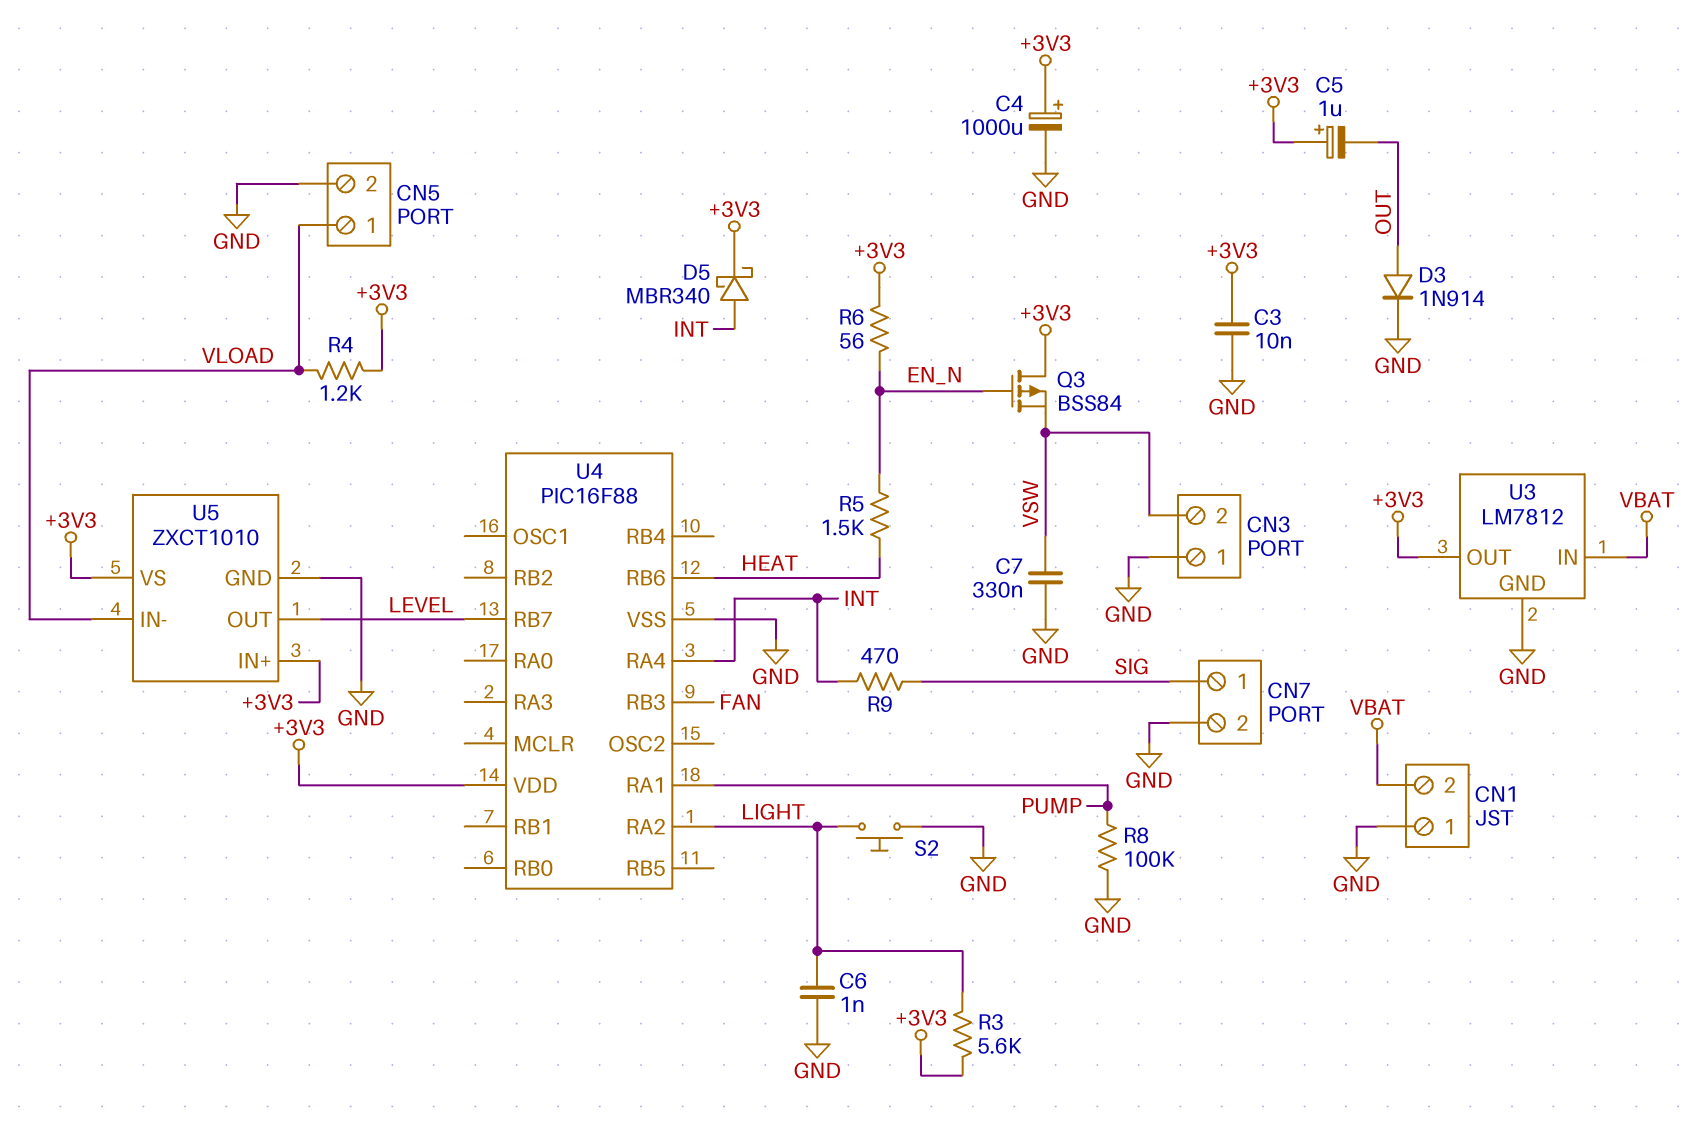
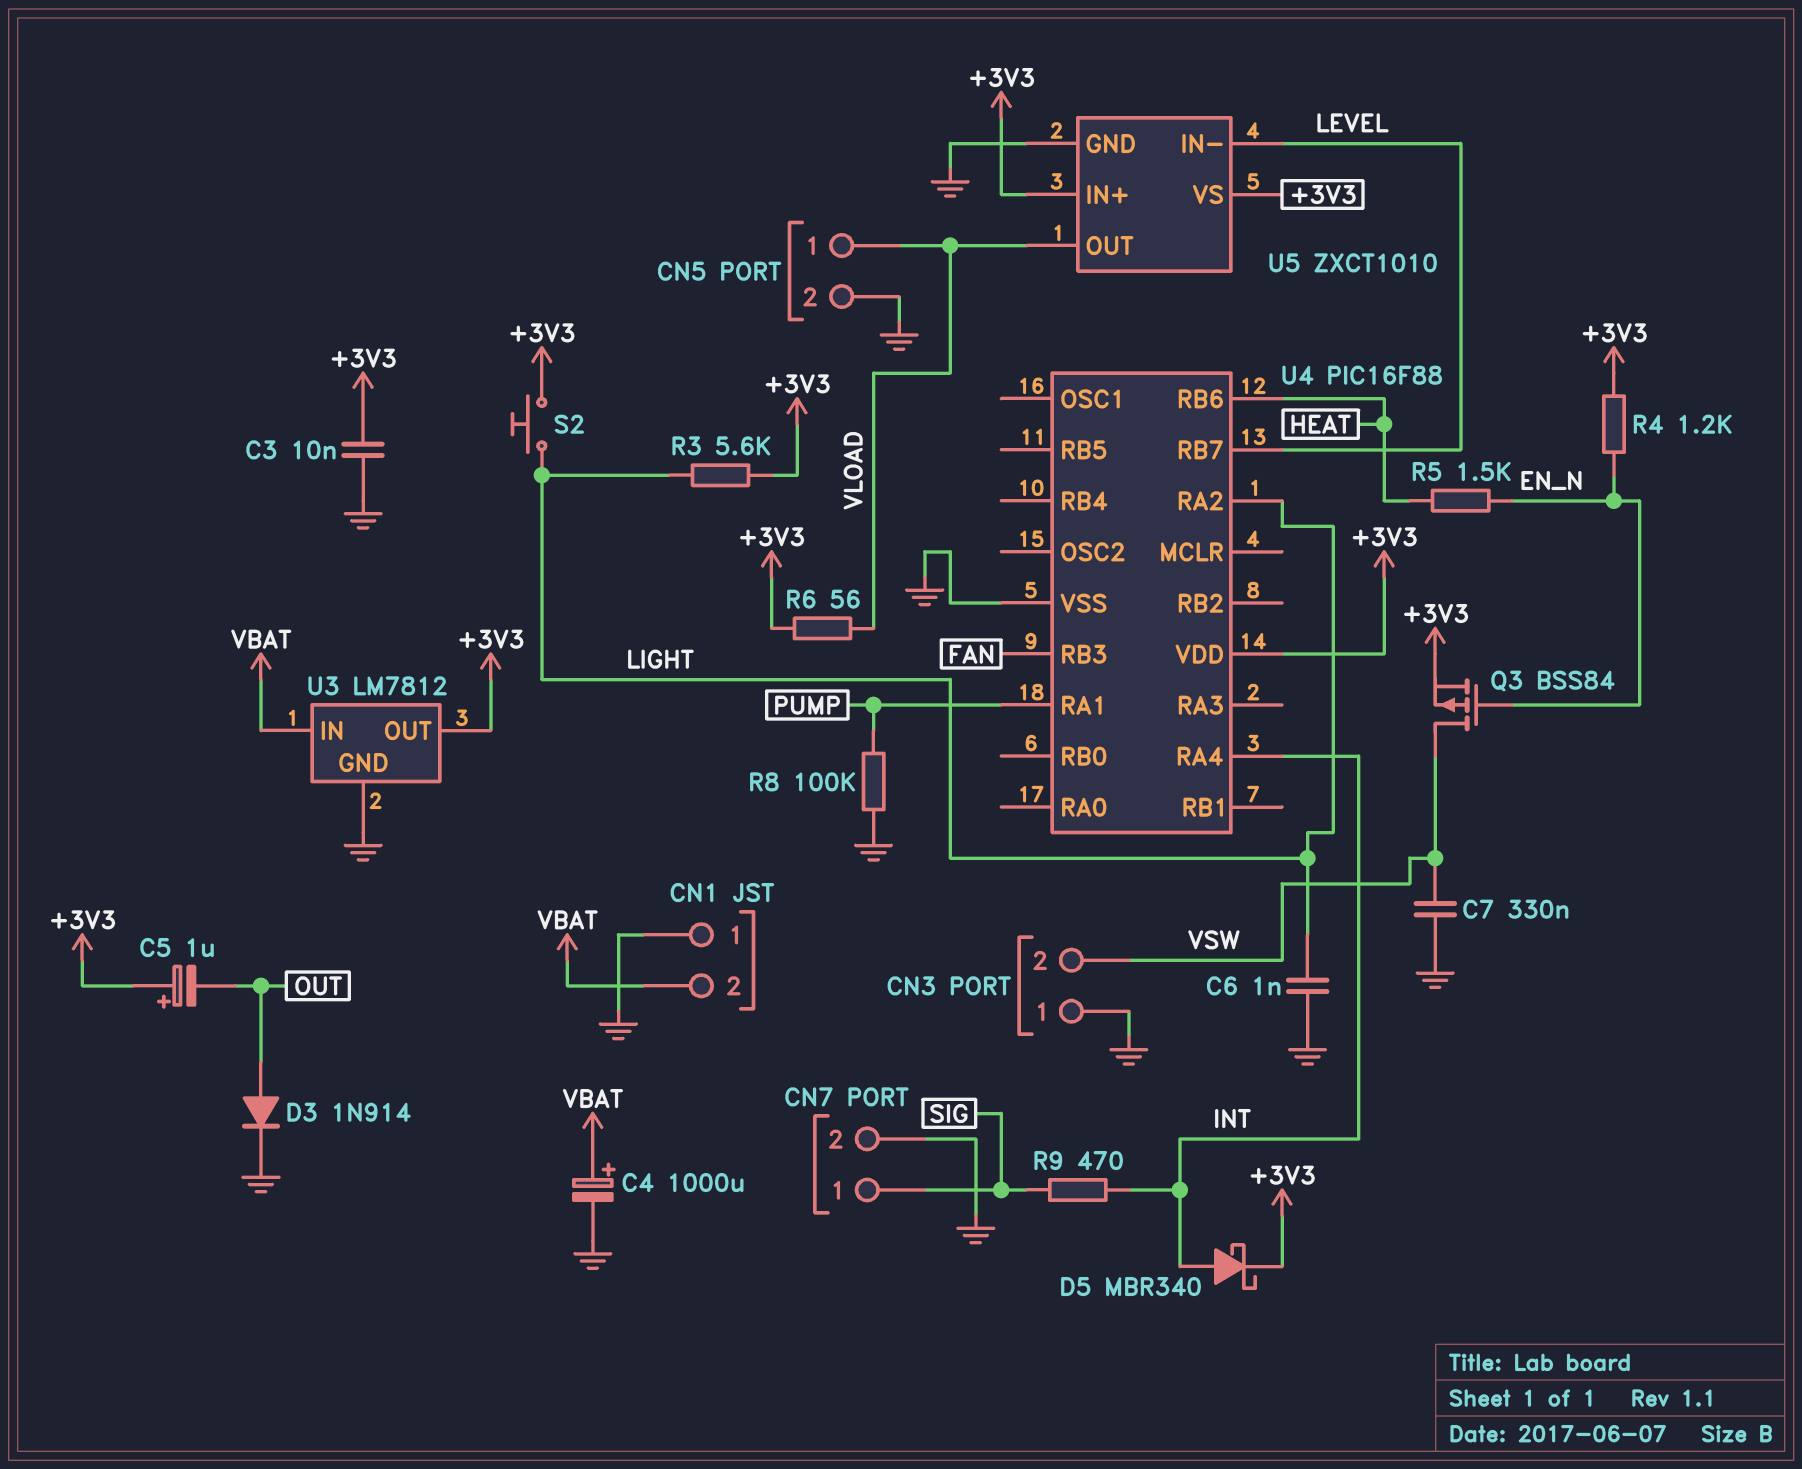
C4: 1000uF (plus +3V3, minus GND) -> 1000uF (plus VBAT, minus GND)
Q3: PMOS BSS84 (G EN_N, D +3V3, S VSW) -> PMOS BSS84 (G EN_N, D VSW, S +3V3)
R4: 1.2k (+3V3, VLOAD) -> 1.2k (+3V3, EN_N)
R6: 56 (+3V3, EN_N) -> 56 (+3V3, VLOAD)
S2: button (GND, LIGHT) -> button (+3V3, LIGHT)
U5 pin IN-: VLOAD -> LEVEL
U5 pin OUT: LEVEL -> VLOAD

